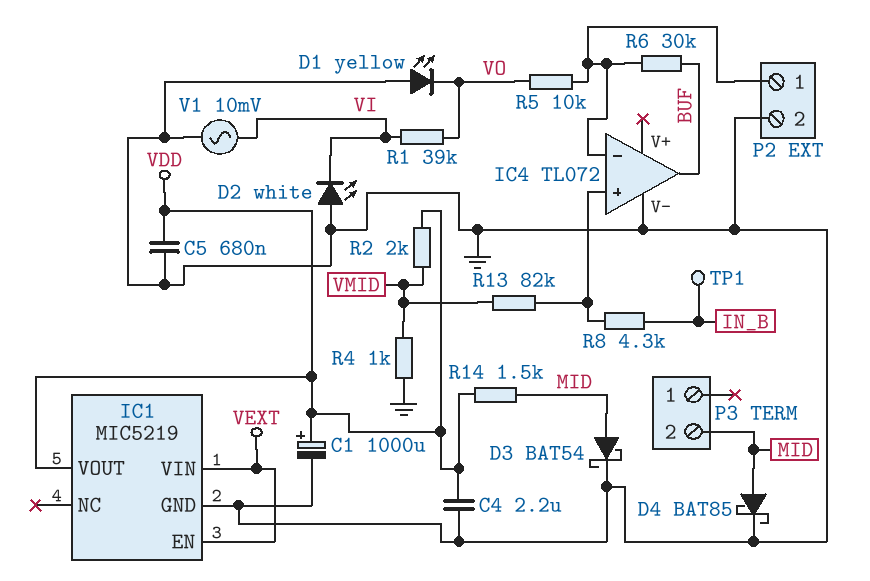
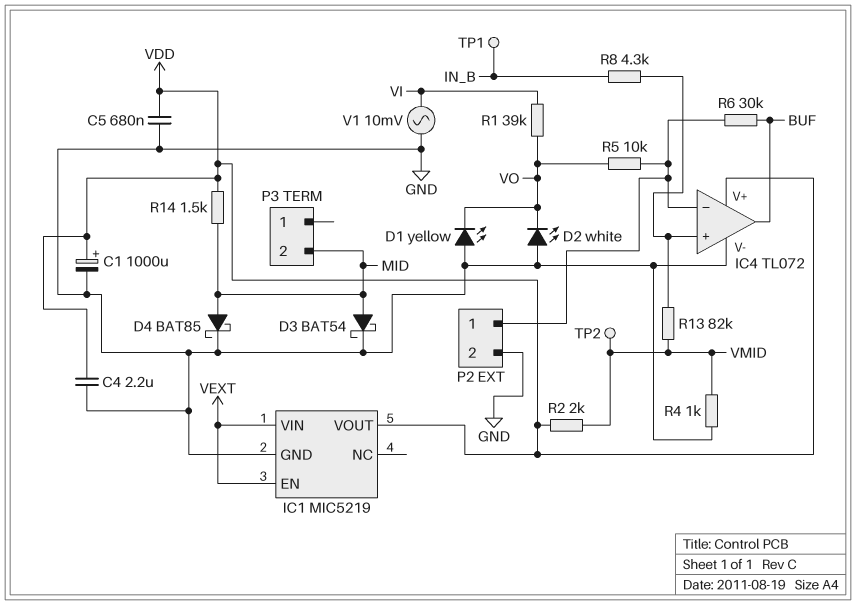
D2: LED white (A GND, K VI) -> LED white (A GND, K VO)
IC4 pin V+: none -> VDD
TP2: none -> test point (VMID)

